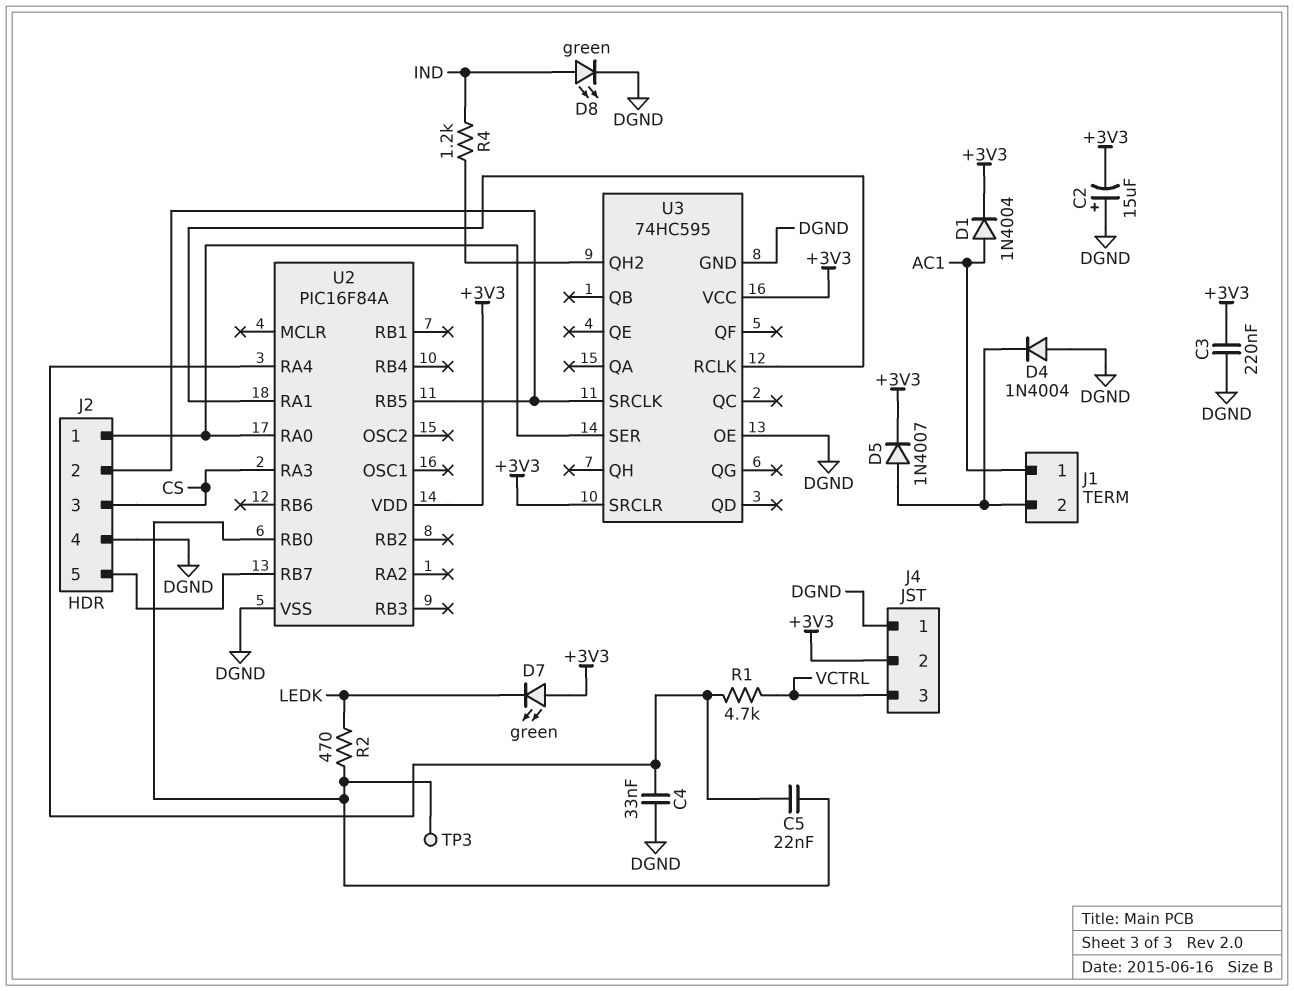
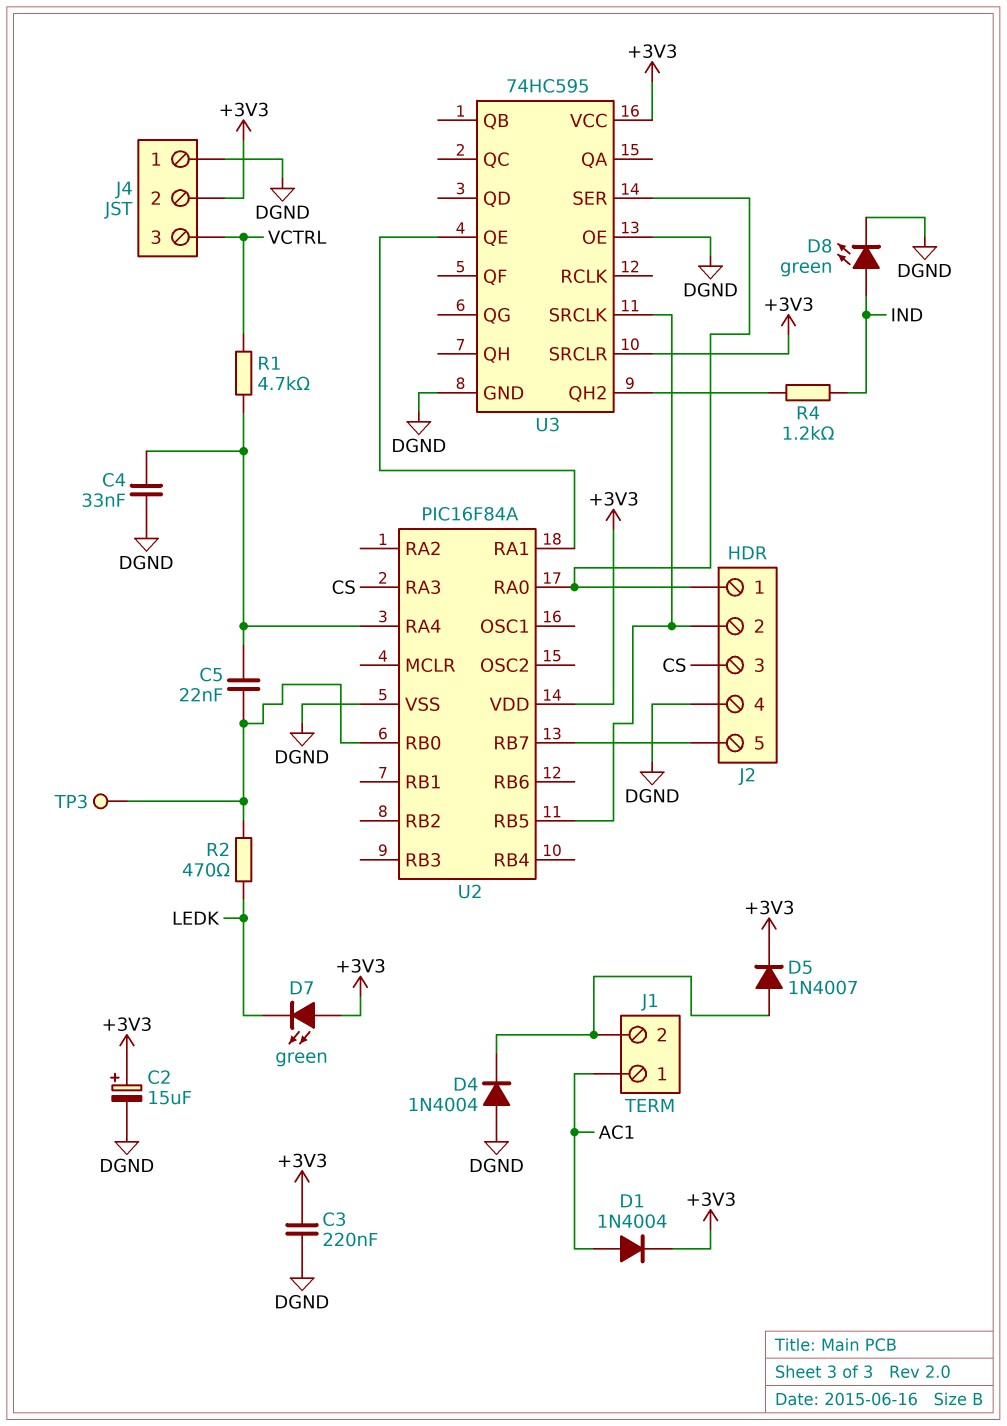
C2: 15uF (plus DGND, minus +3V3) -> 15uF (plus +3V3, minus DGND)
U3 pin QE: none -> U2/RA1
U3 pin RCLK: U2/RA1 -> none

